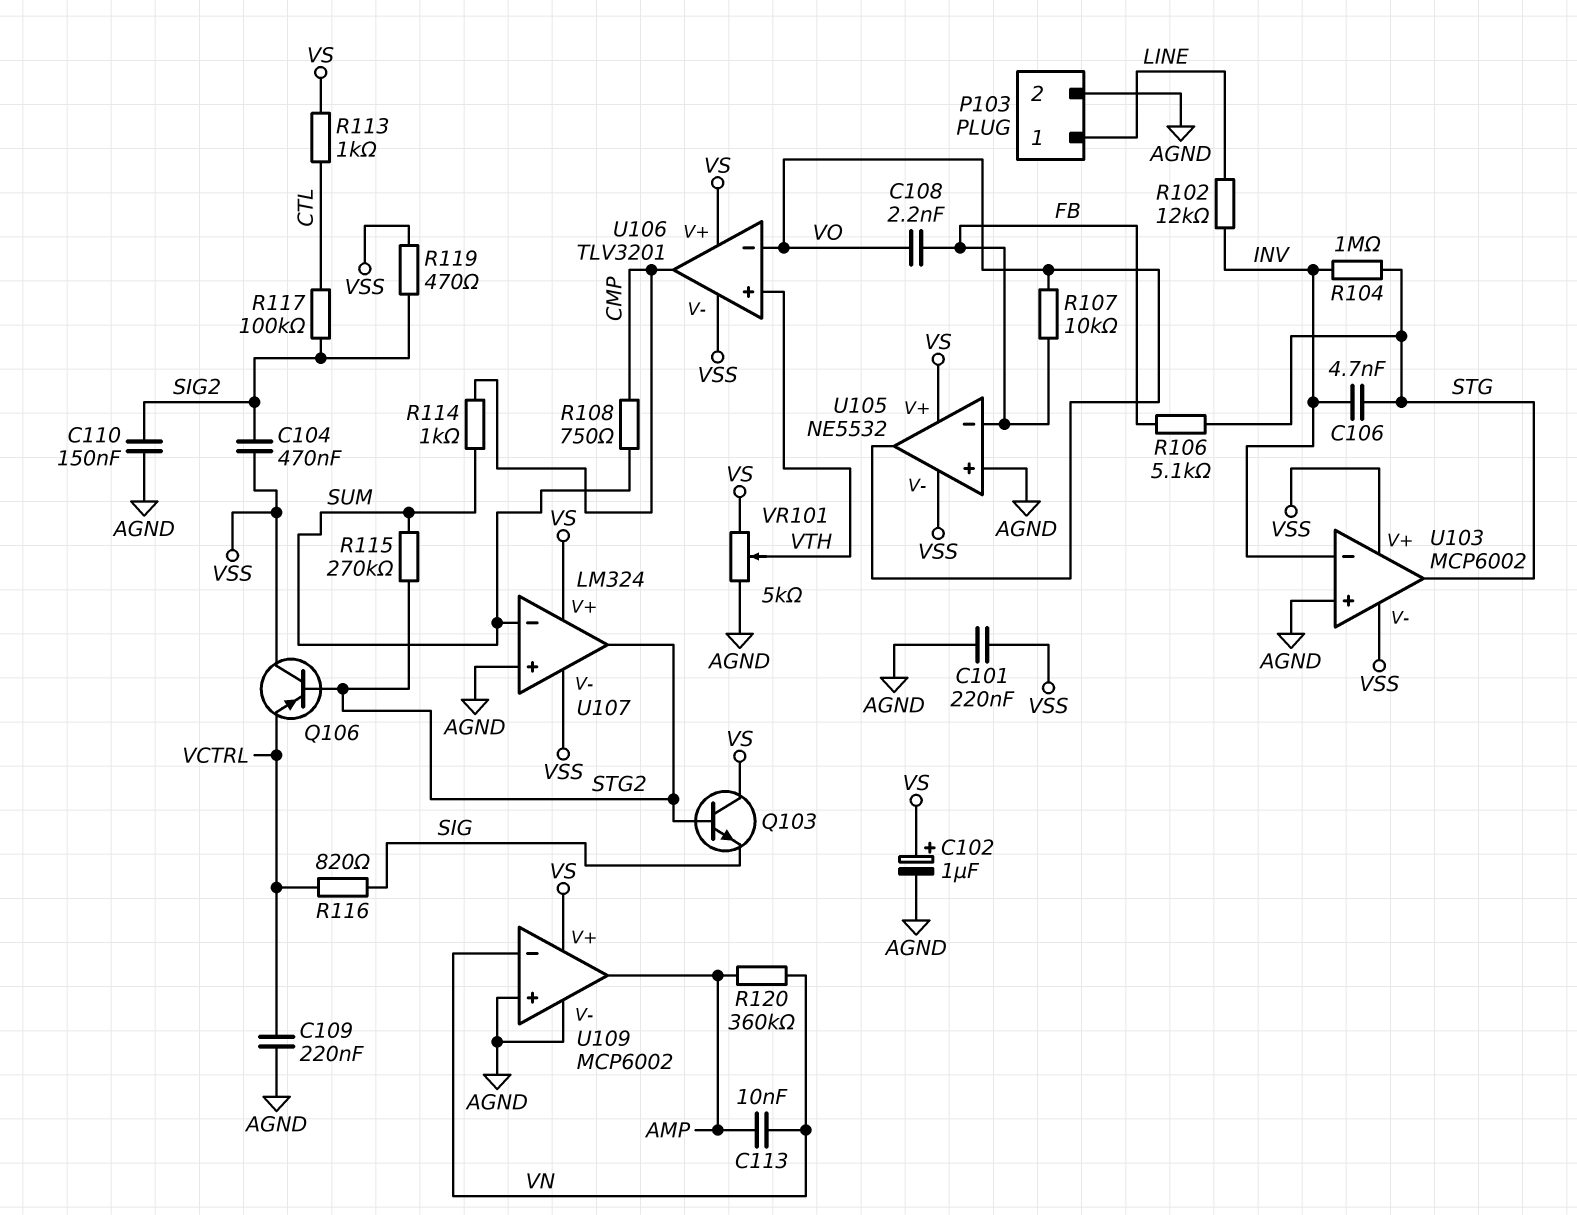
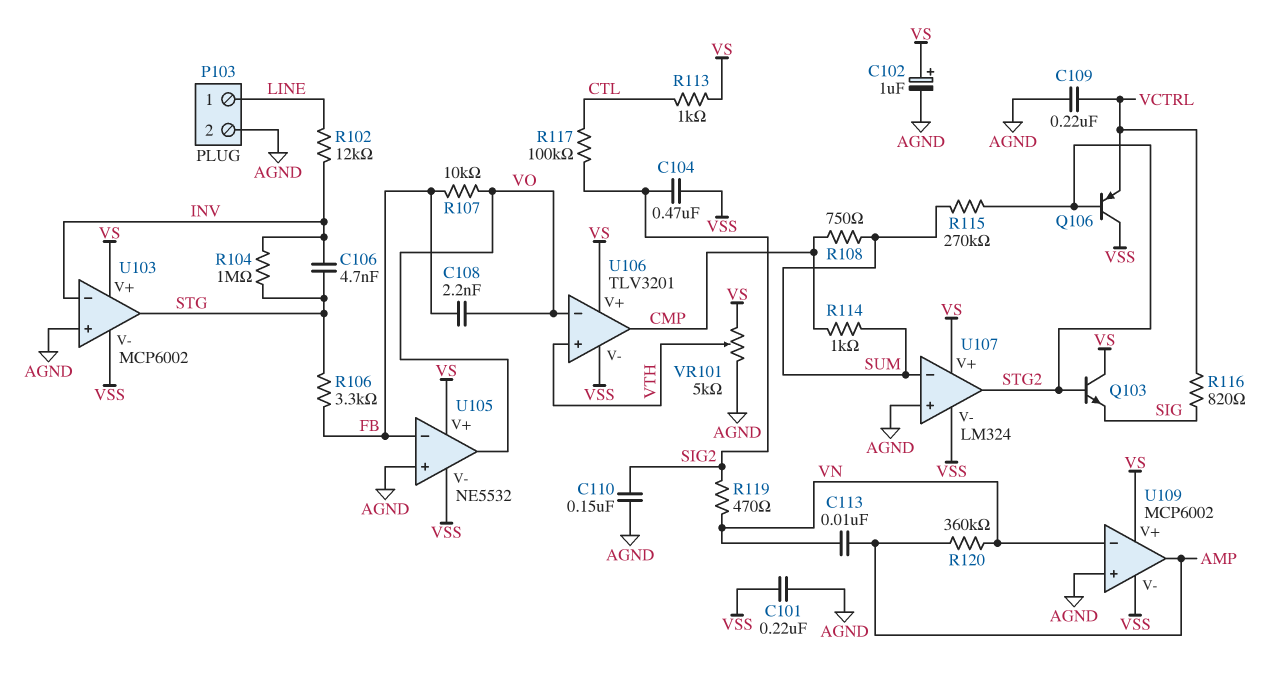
R106: 5.1k (FB, STG) -> 3.3k (FB, STG)
R119: 470 (SIG2, VSS) -> 470 (SIG2, VN)
U103 pin V+: VSS -> VS
U109 pin V-: AGND -> VSS

